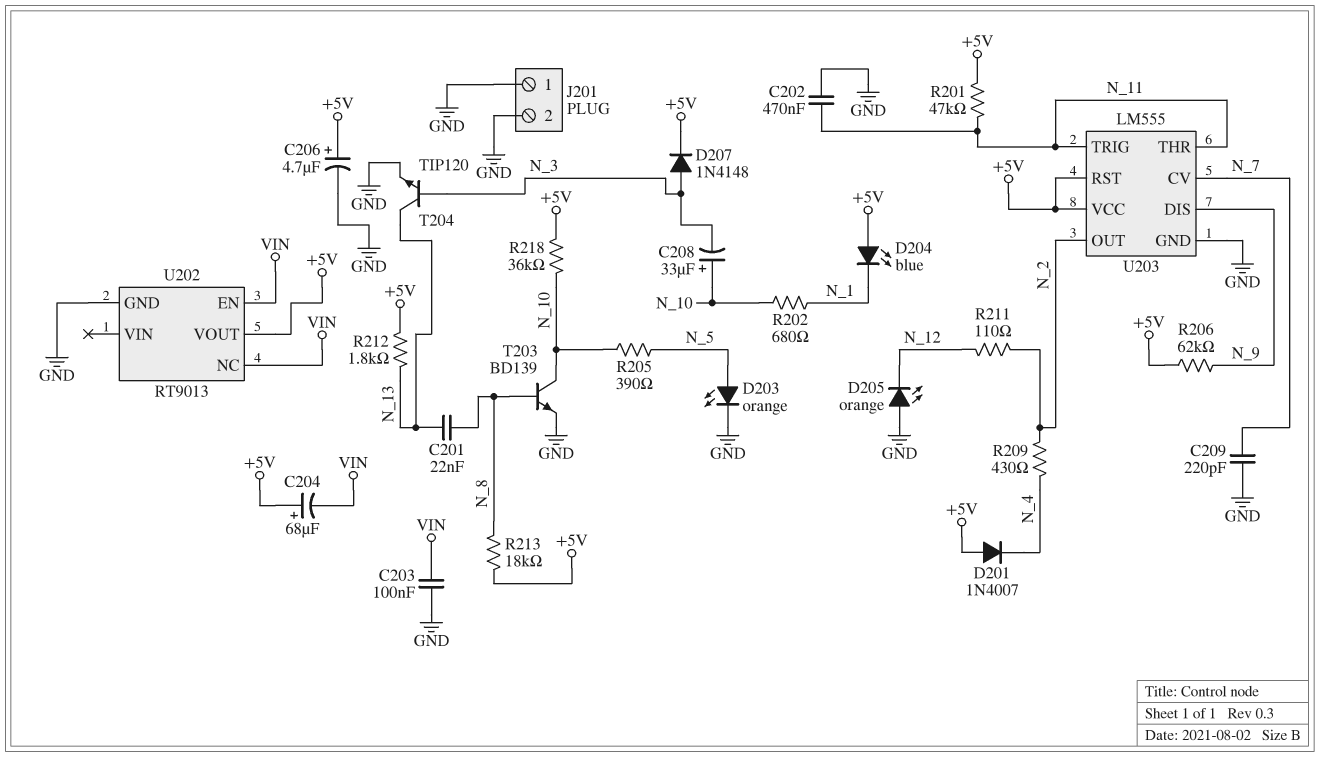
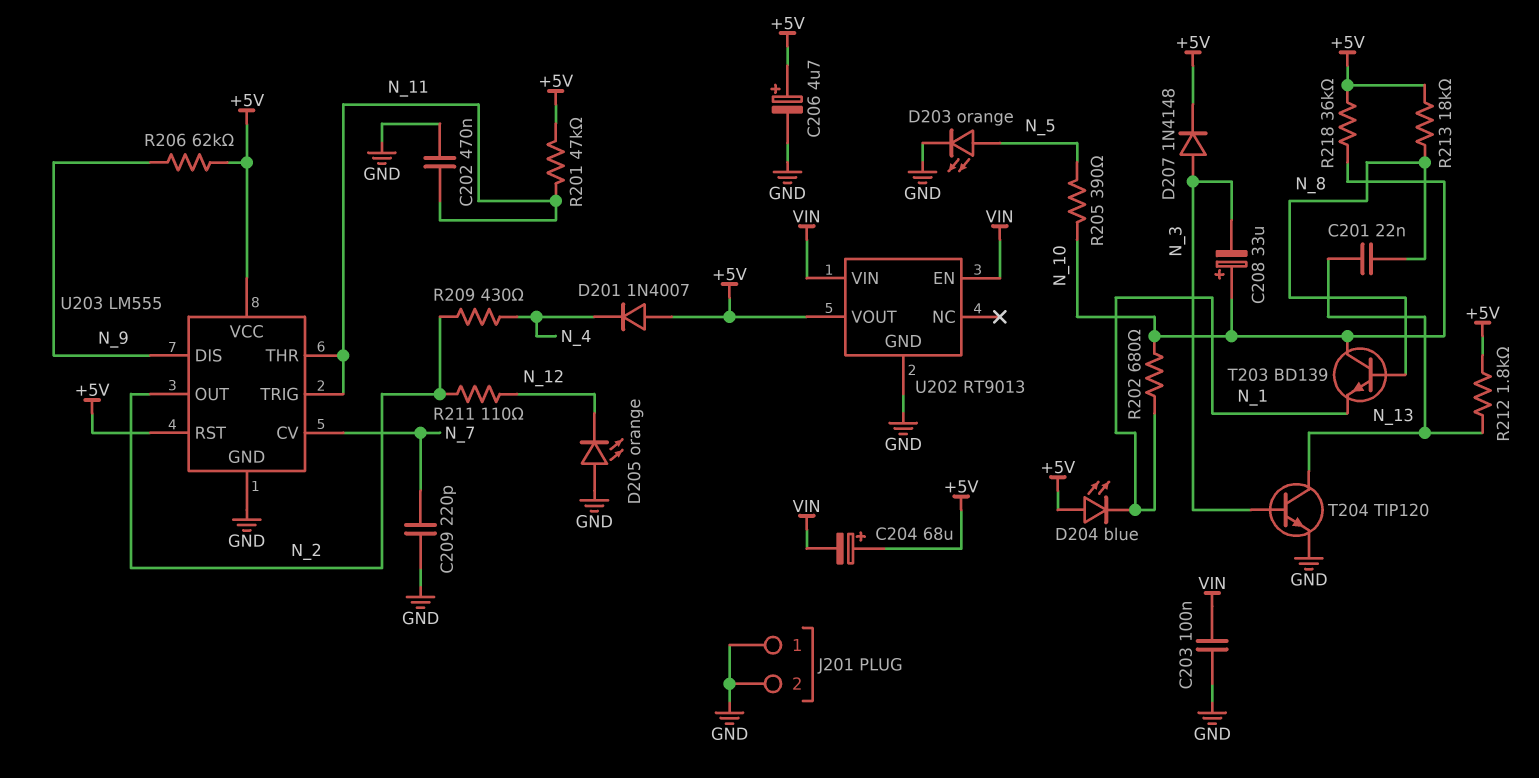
T203: NPN BD139 (B N_8, C N_10, E GND) -> NPN BD139 (B N_8, C N_10, E N_1)
U202 pin NC: VIN -> none
U202 pin VIN: none -> VIN

